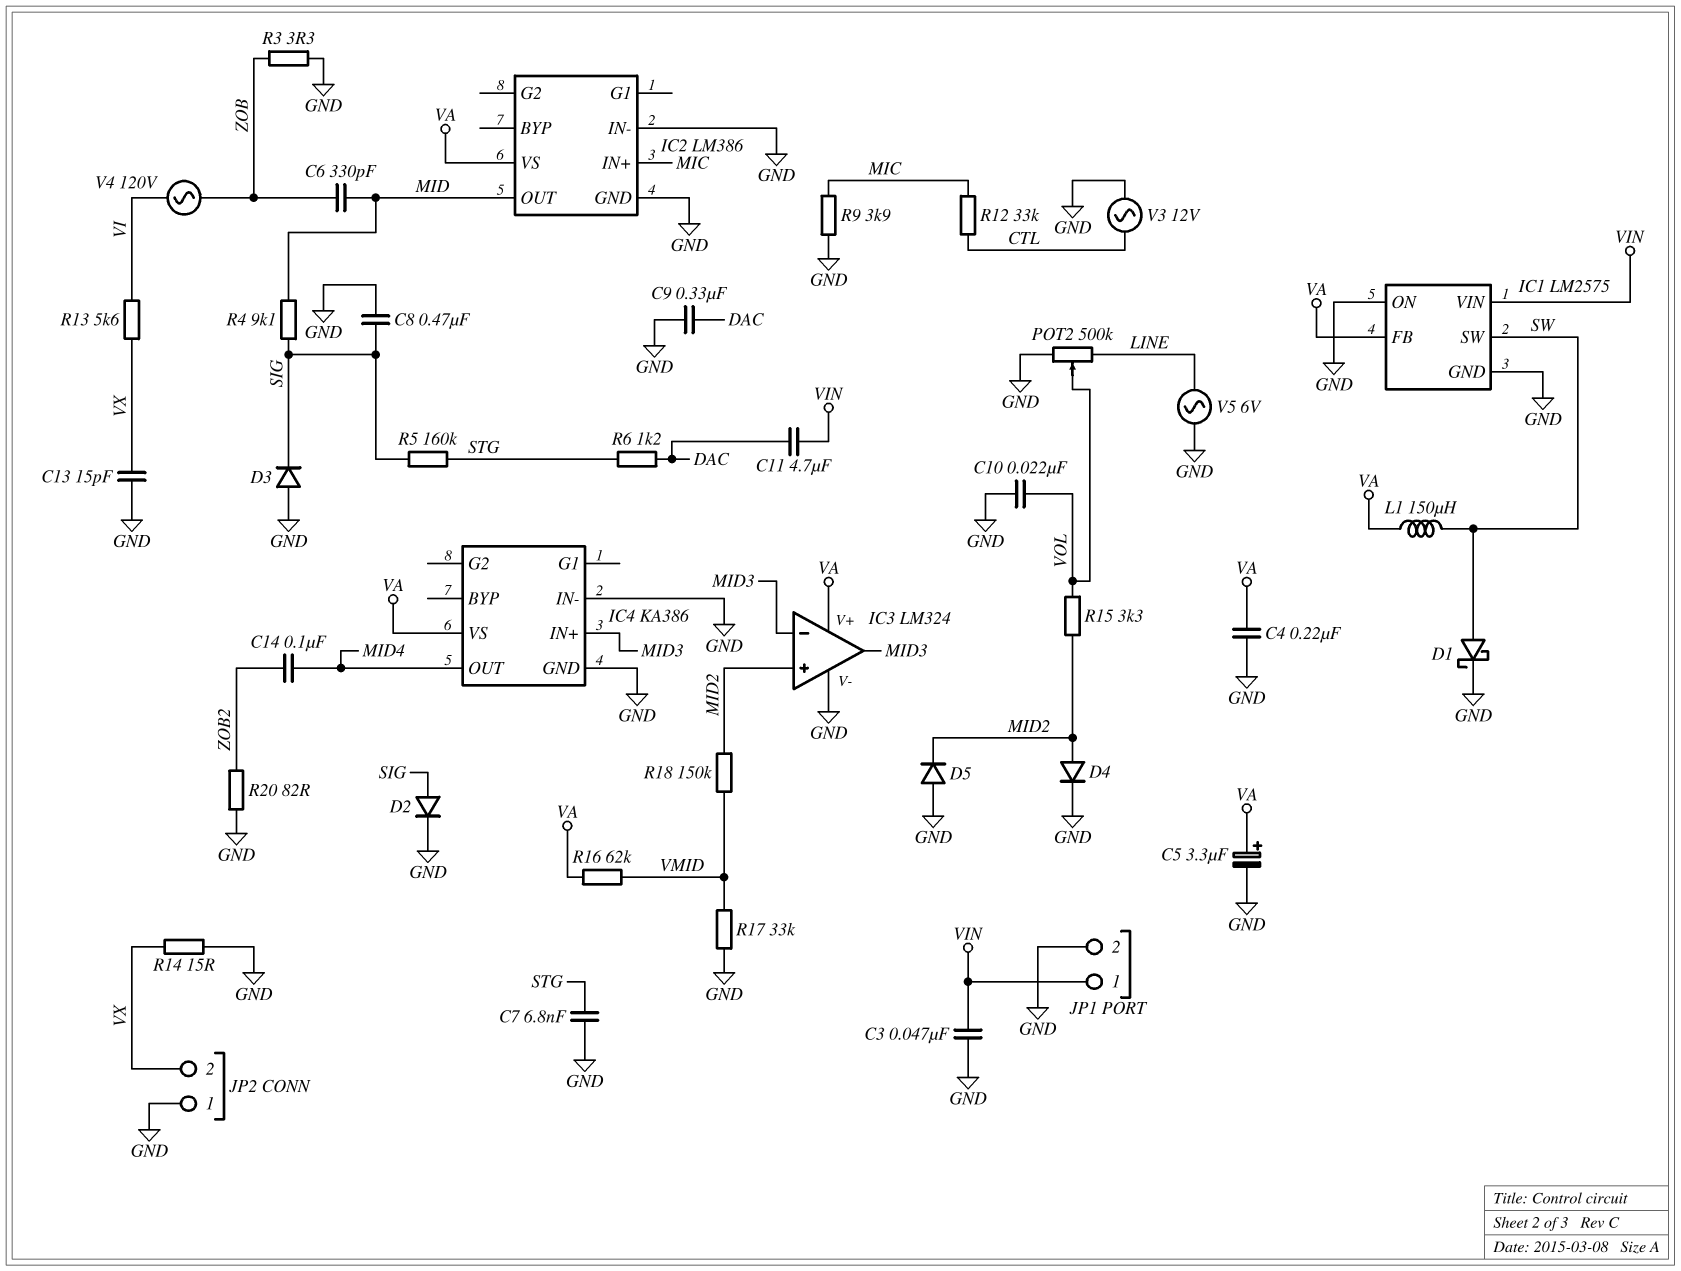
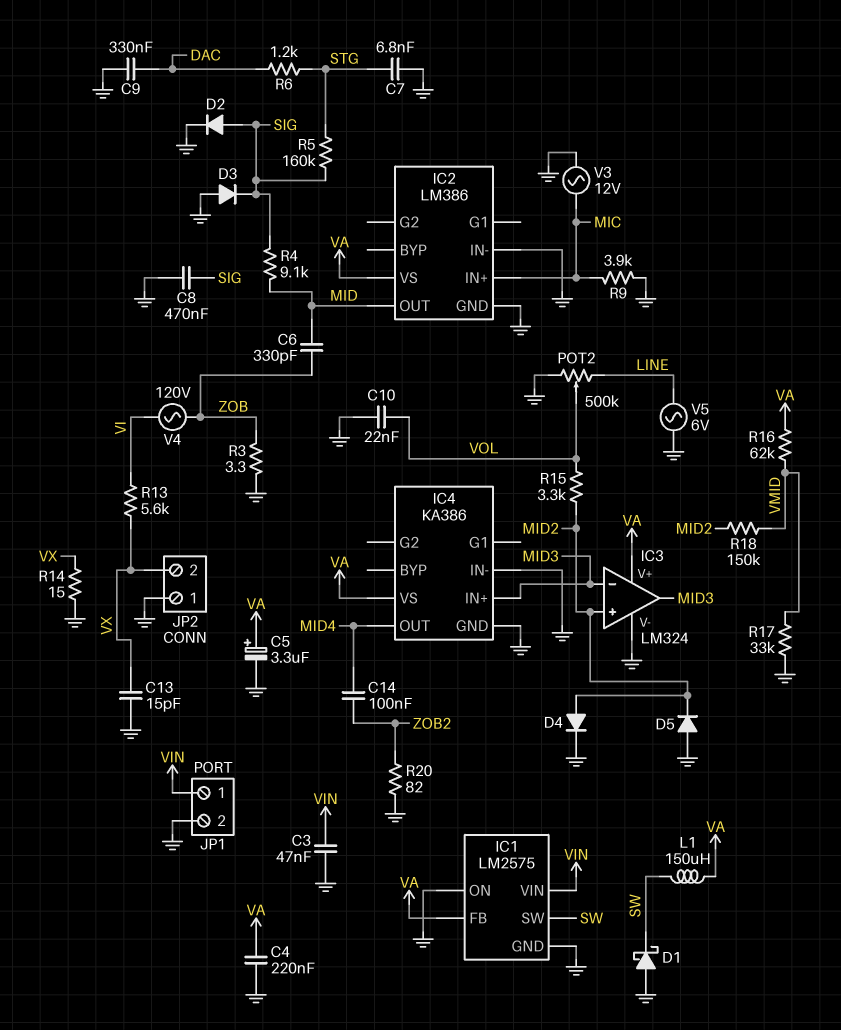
C11: 4.7uF (DAC, VIN) -> none
D1: schottky (A SW, K GND) -> schottky (A GND, K SW)
R12: 33k (CTL, MIC) -> none
V3: AC 12V (CTL, GND) -> AC 12V (GND, MIC)

